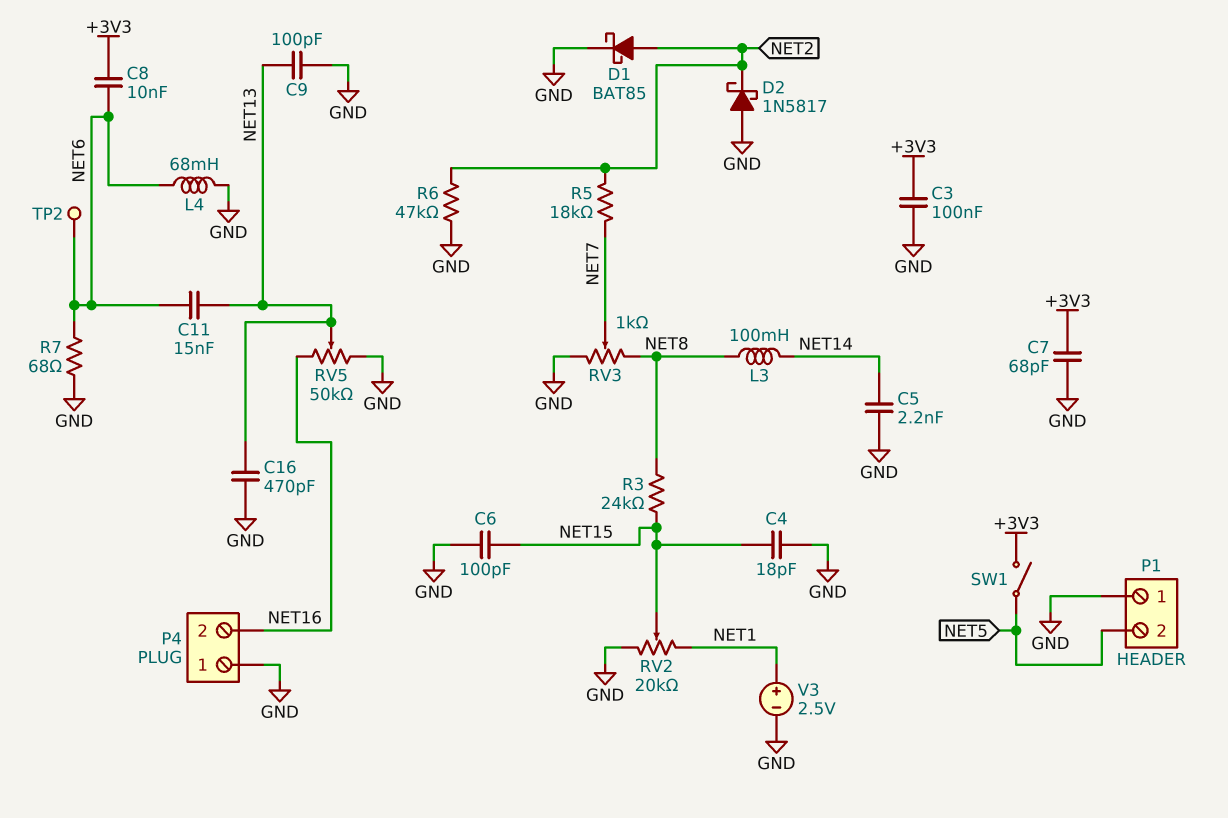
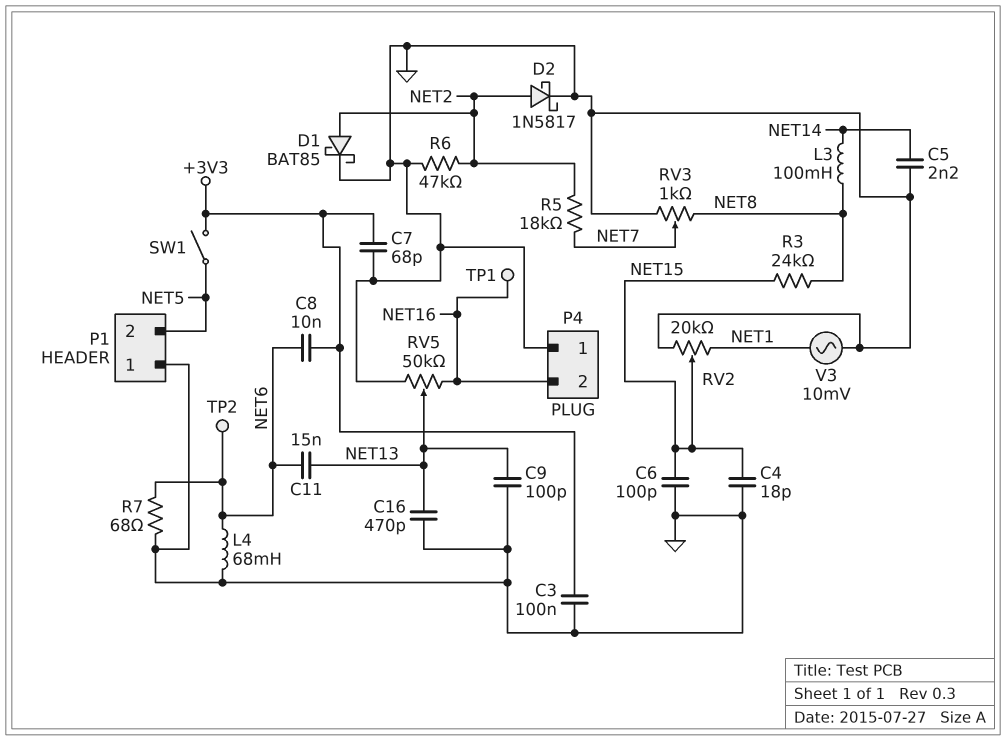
D2: schottky 1N5817 (A GND, K NET2) -> schottky 1N5817 (A NET2, K GND)
TP1: none -> test point (NET16)
V3: 2.5V (plus NET1, minus GND) -> AC 10mV (GND, NET1)

